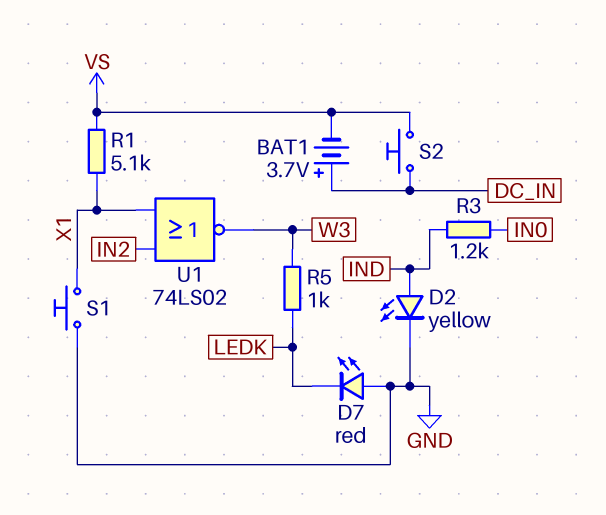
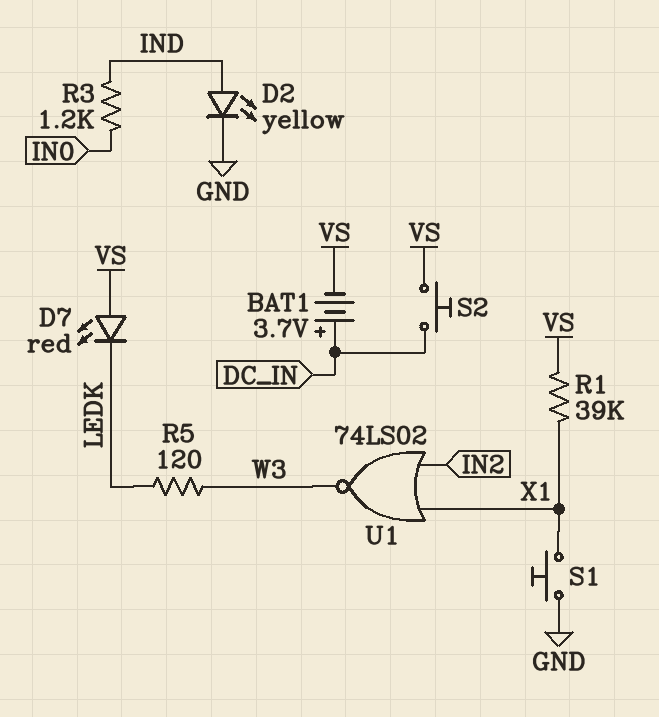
D7: LED red (A GND, K LEDK) -> LED red (A VS, K LEDK)
R1: 5.1k (VS, X1) -> 39k (VS, X1)
R5: 1k (LEDK, W3) -> 120 (LEDK, W3)

